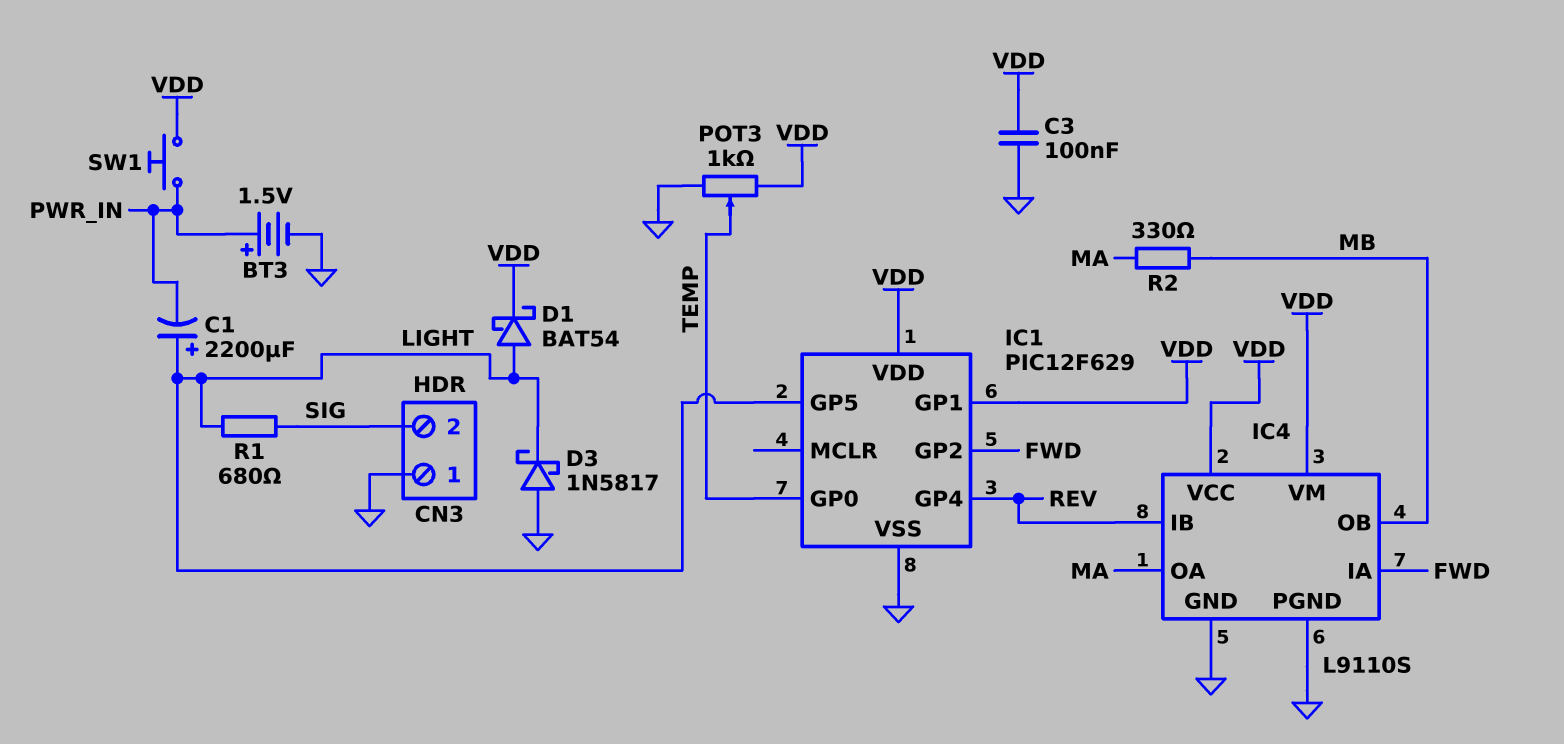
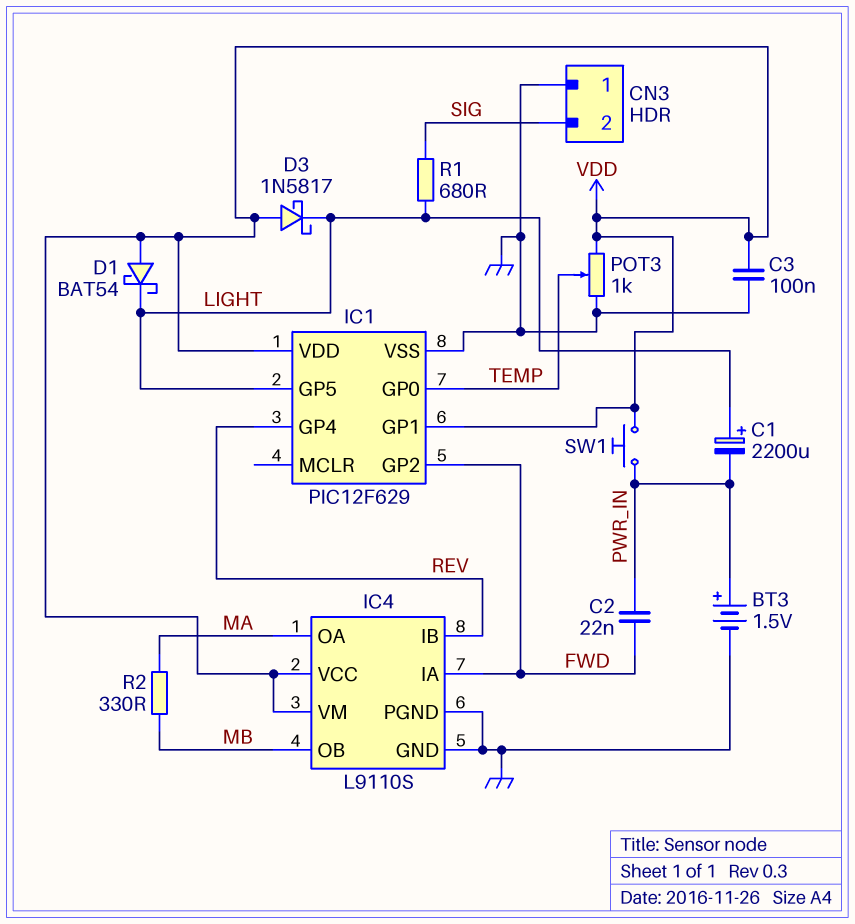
C2: none -> 22nF (FWD, PWR_IN)
D1: schottky BAT54 (A LIGHT, K VDD) -> schottky BAT54 (A VDD, K LIGHT)
D3: schottky 1N5817 (A GND, K LIGHT) -> schottky 1N5817 (A VDD, K LIGHT)

